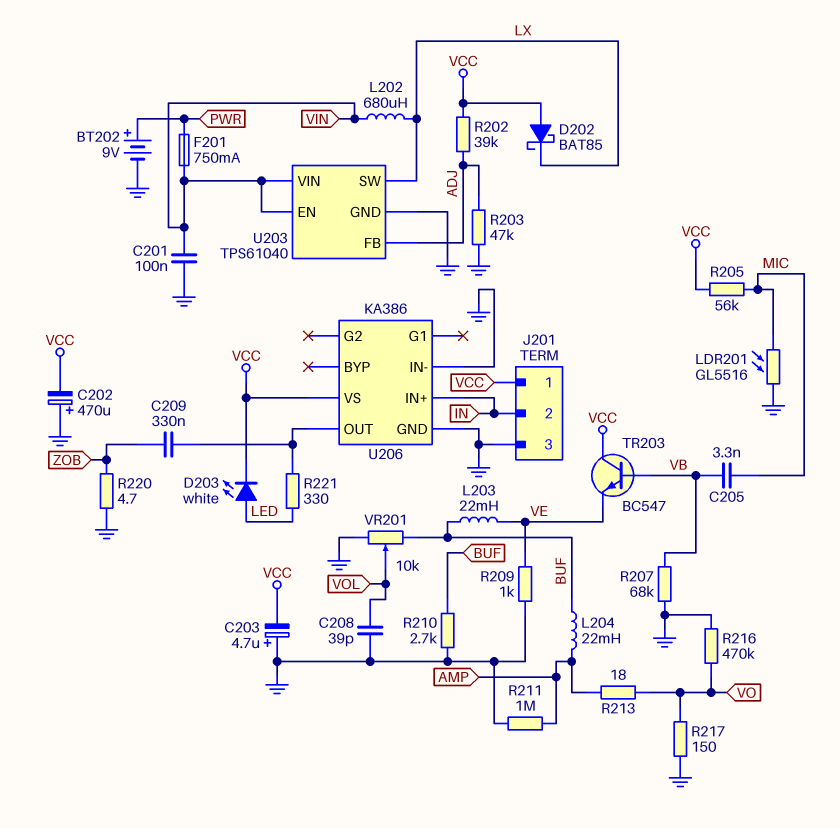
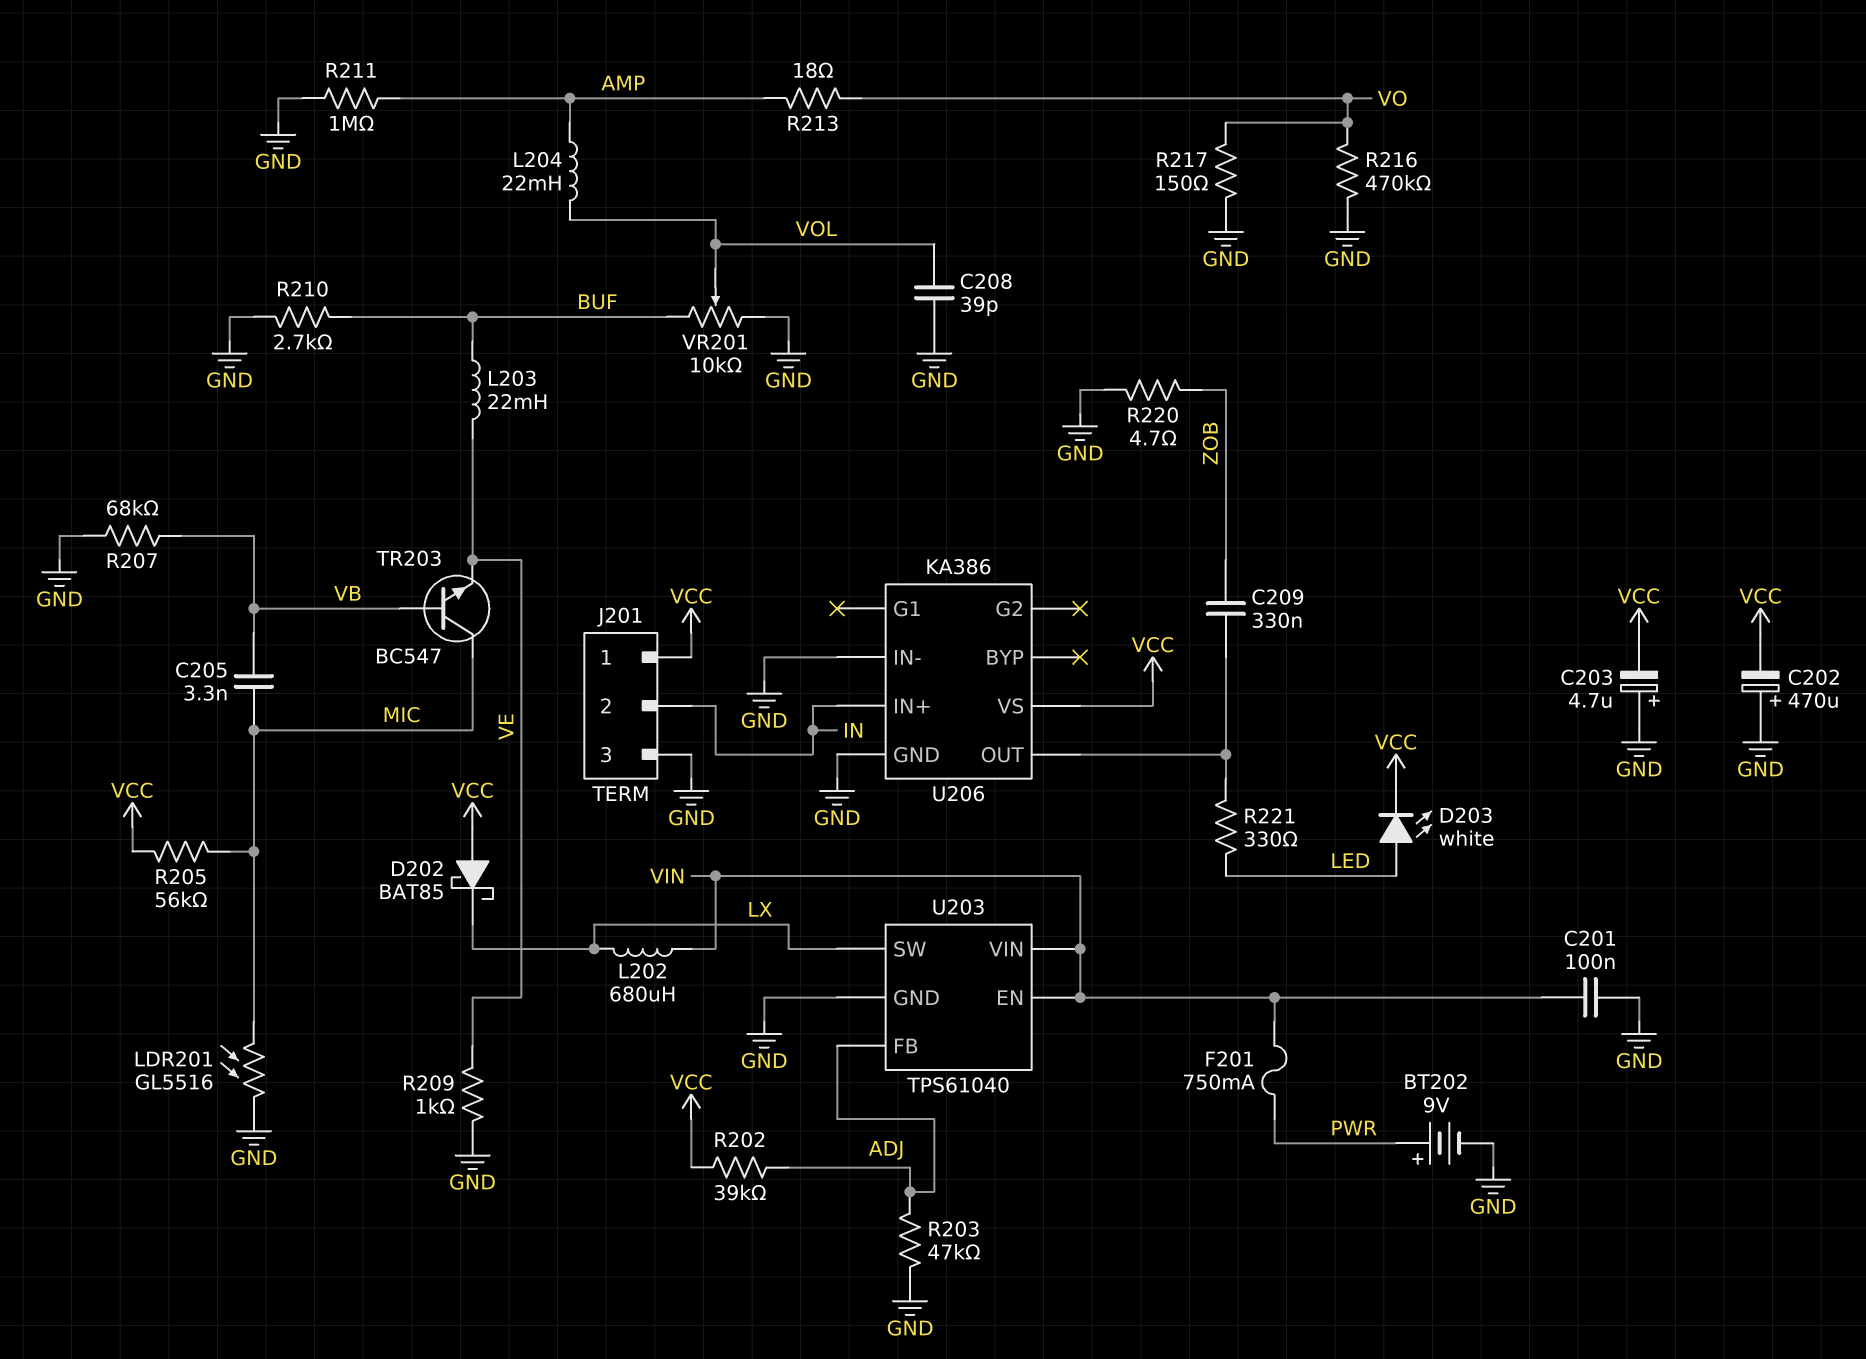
L204: 22mH (AMP, BUF) -> 22mH (AMP, VOL)
TR203: NPN BC547 (B VB, C VCC, E VE) -> NPN BC547 (B VB, C MIC, E VE)

